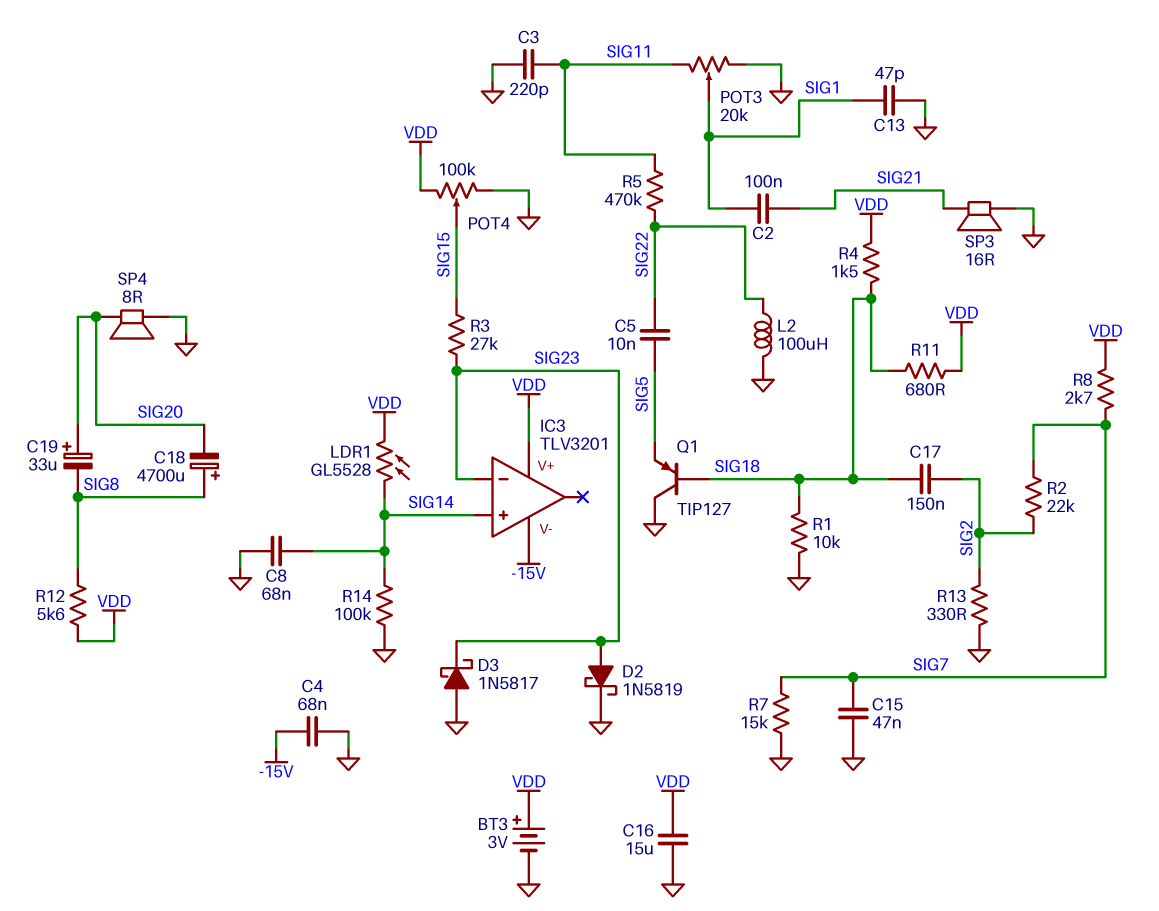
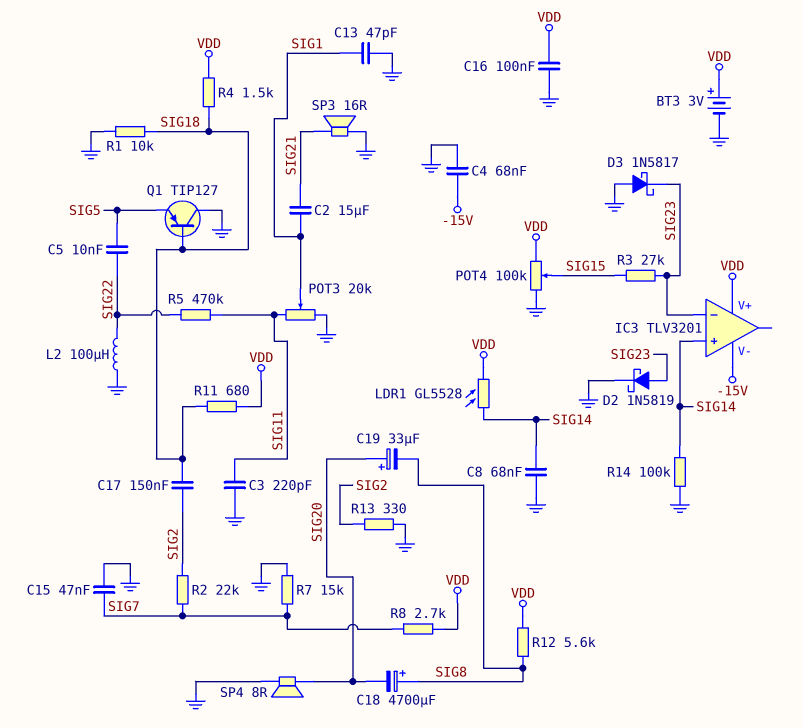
C2: 100nF (SIG1, SIG21) -> 15uF (SIG1, SIG21)
C16: 15uF (GND, VDD) -> 100nF (GND, VDD)

